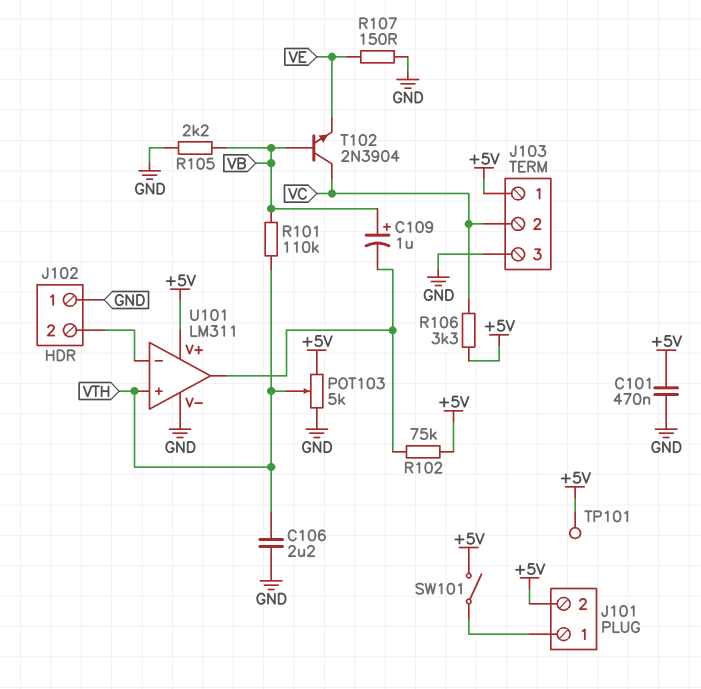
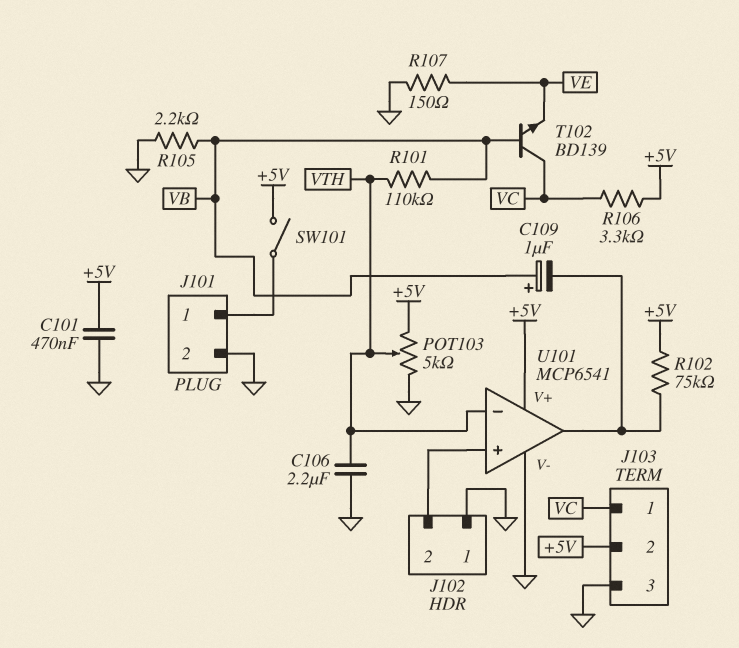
J101 pin 2: +5V -> GND
J103 pin 1: +5V -> VC
J103 pin 2: VC -> +5V
T102: NPN 2N3904 (B VB, C VC, E VE) -> NPN BD139 (B VB, C VC, E VE)
TP101: test point (+5V) -> none
U101: LM311 -> MCP6541
U101 pin in+: VTH -> J102/2
U101 pin in-: J102/2 -> VTH

